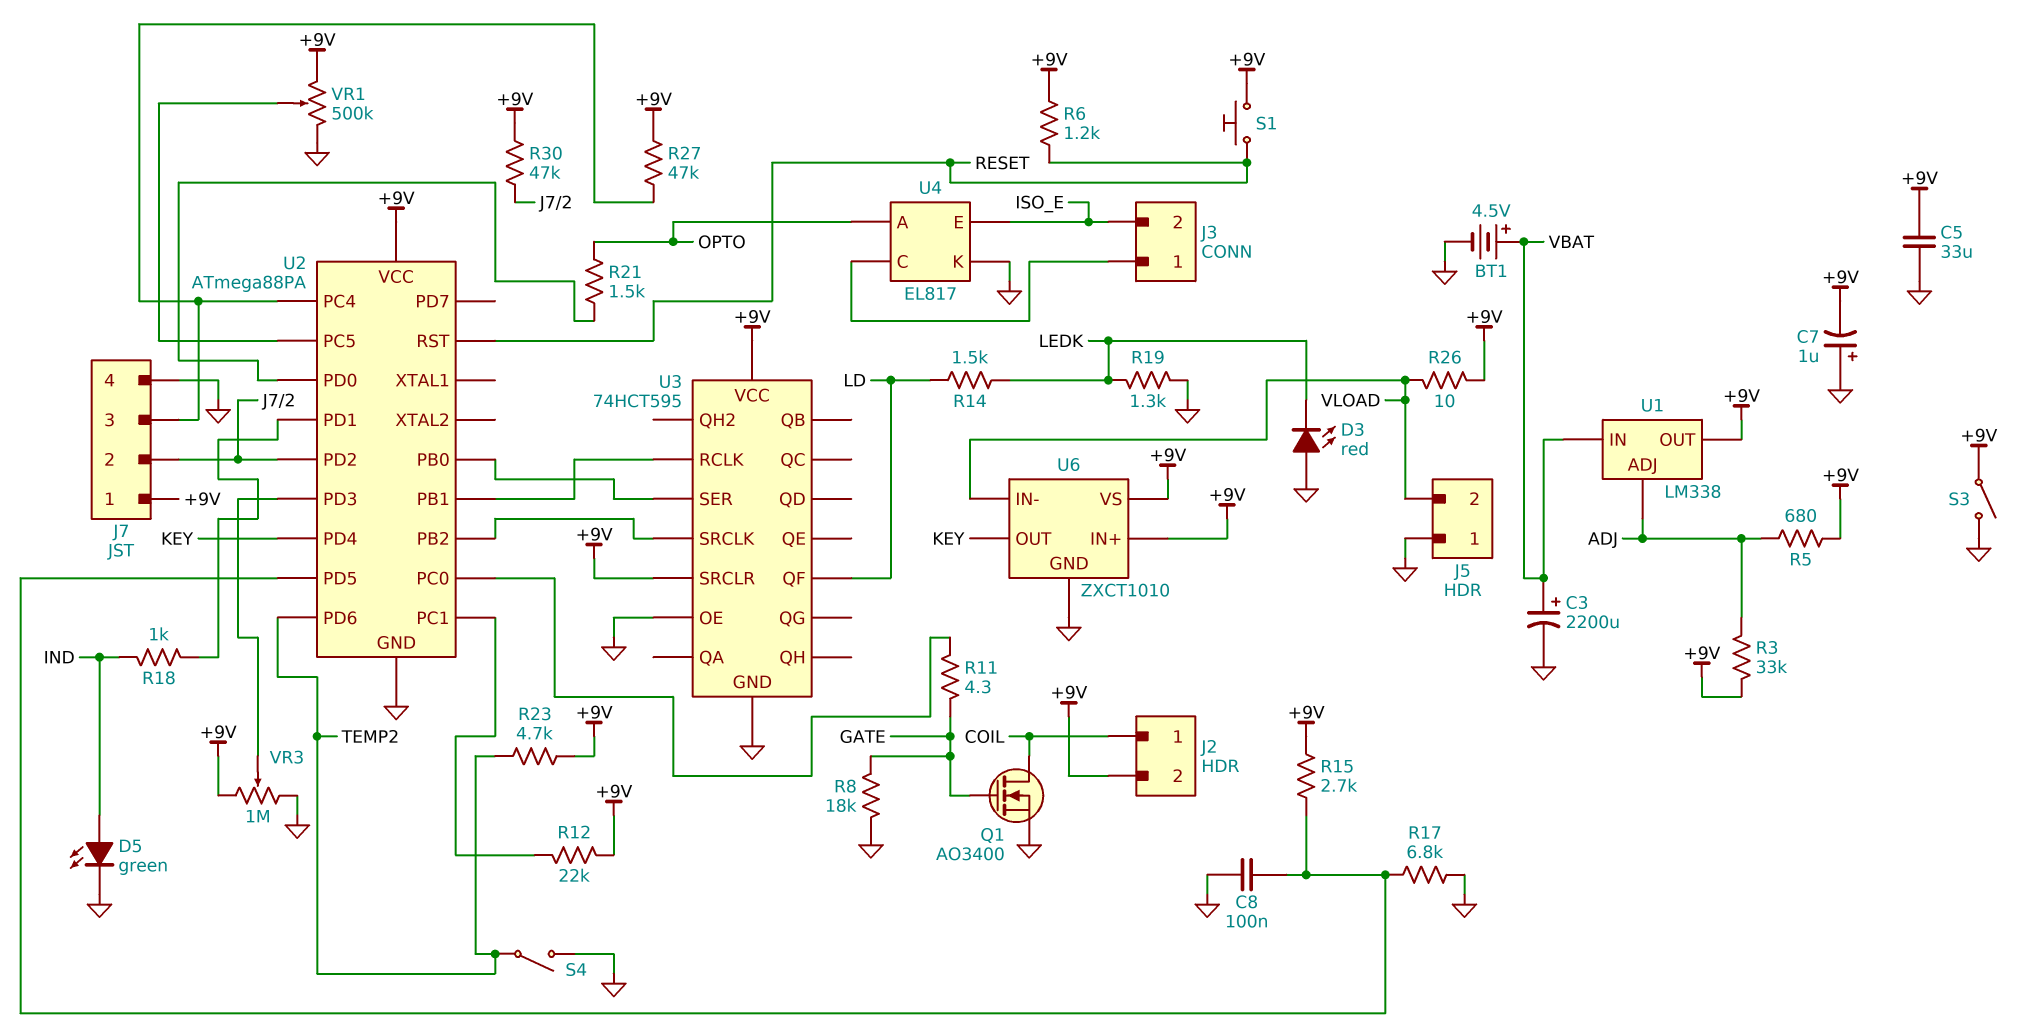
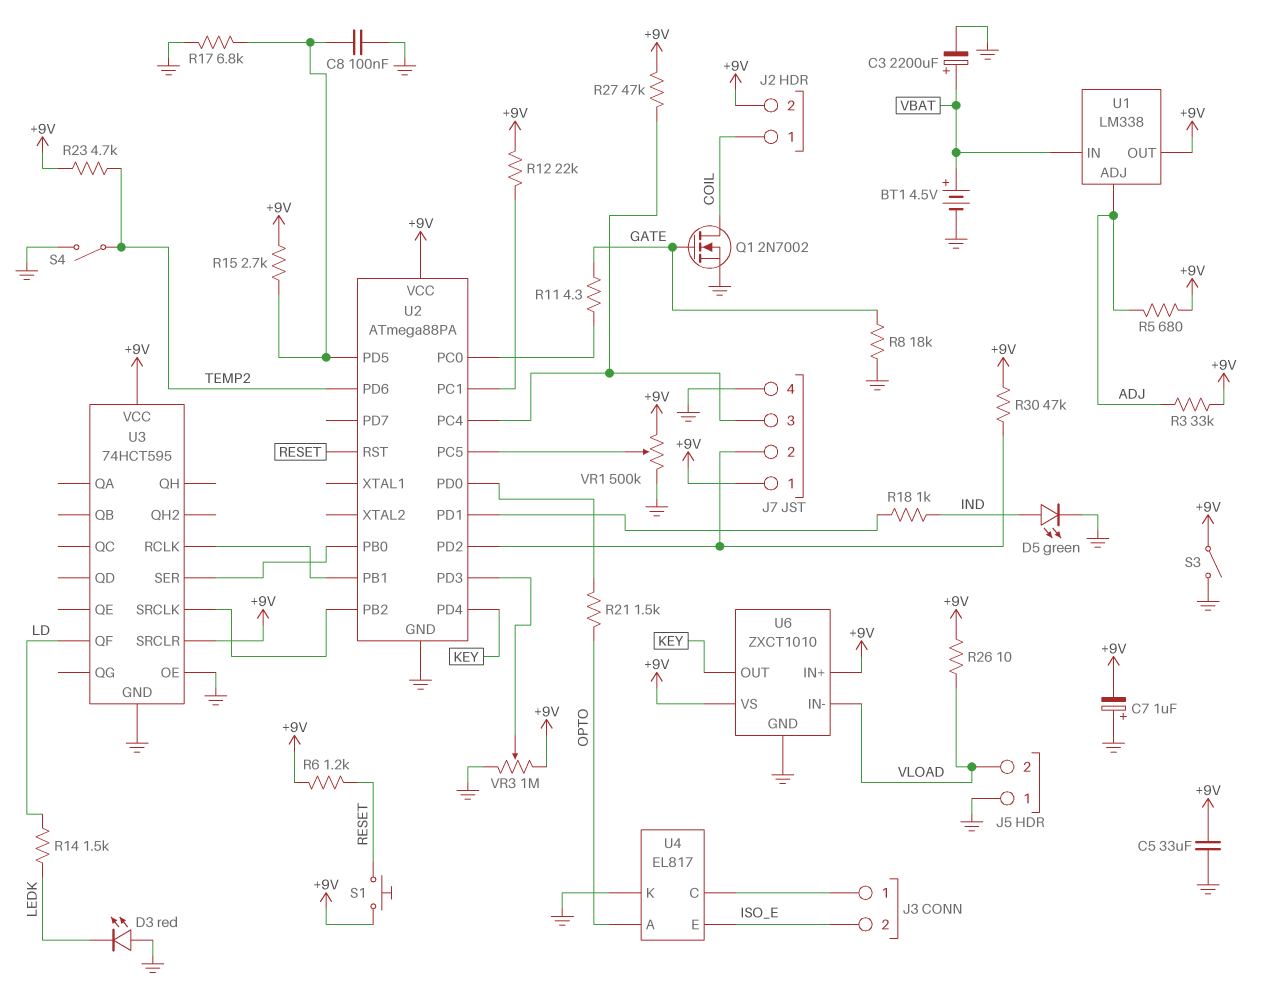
Q1: NMOS AO3400 (G GATE, D COIL, S GND) -> NMOS 2N7002 (G GATE, D COIL, S GND)
R19: 1.3k (GND, LEDK) -> none

